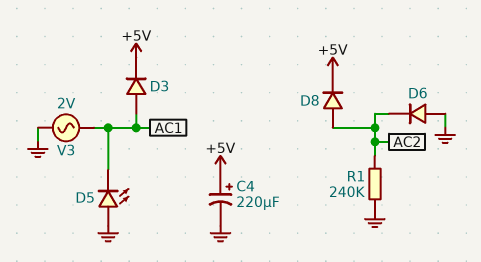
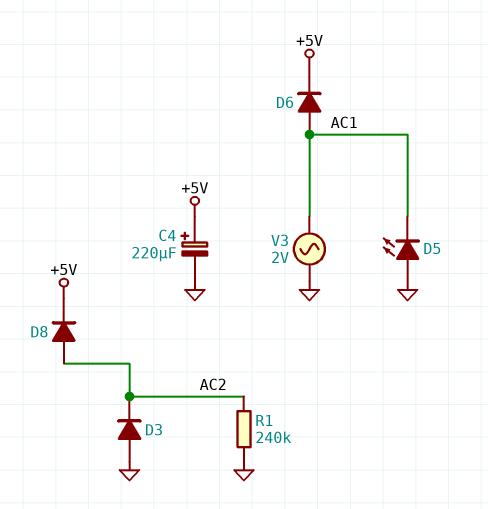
D3: diode (A AC1, K +5V) -> diode (A GND, K AC2)
D6: diode (A GND, K AC2) -> diode (A AC1, K +5V)

